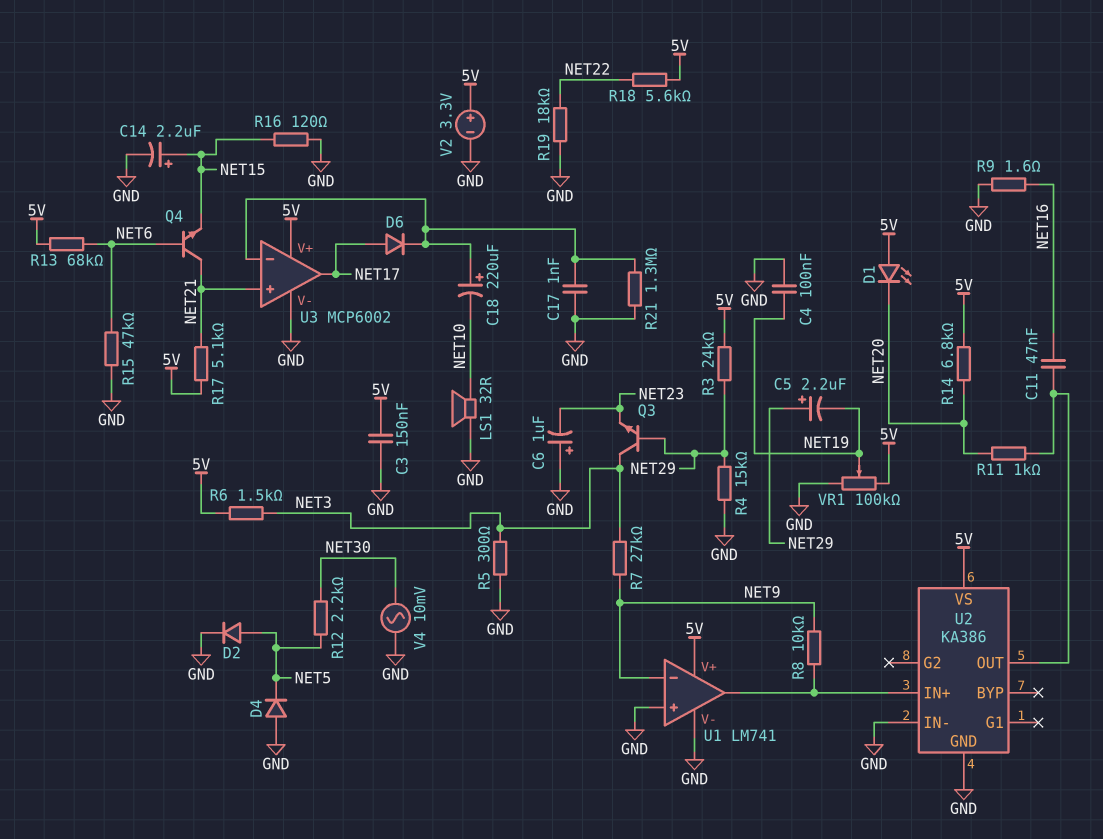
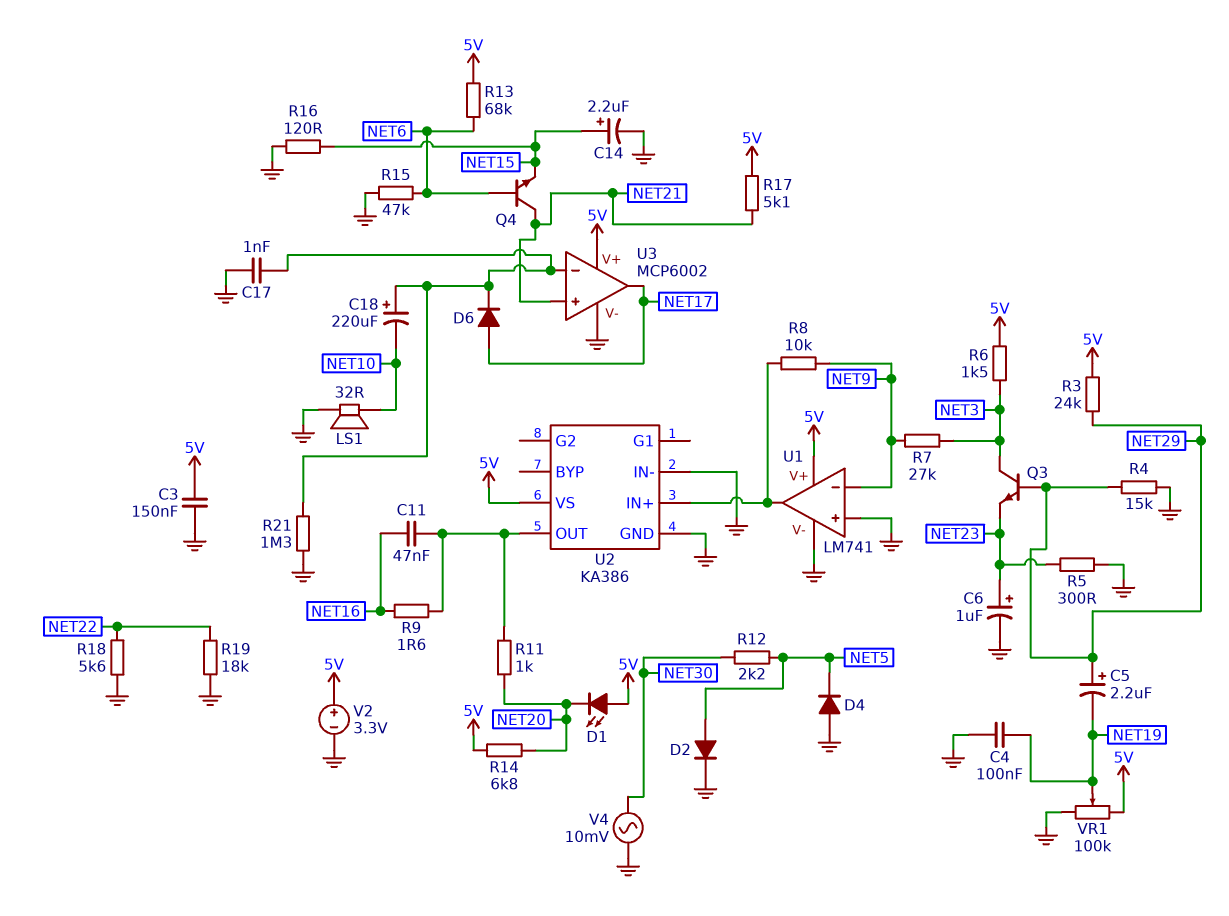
C6: 1uF (plus GND, minus NET23) -> 1uF (plus NET23, minus GND)
R5: 300 (GND, NET3) -> 300 (GND, NET23)
R9: 1.6 (GND, NET16) -> 1.6 (NET16, U2/OUT)
R18: 5.6k (5V, NET22) -> 5.6k (GND, NET22)

